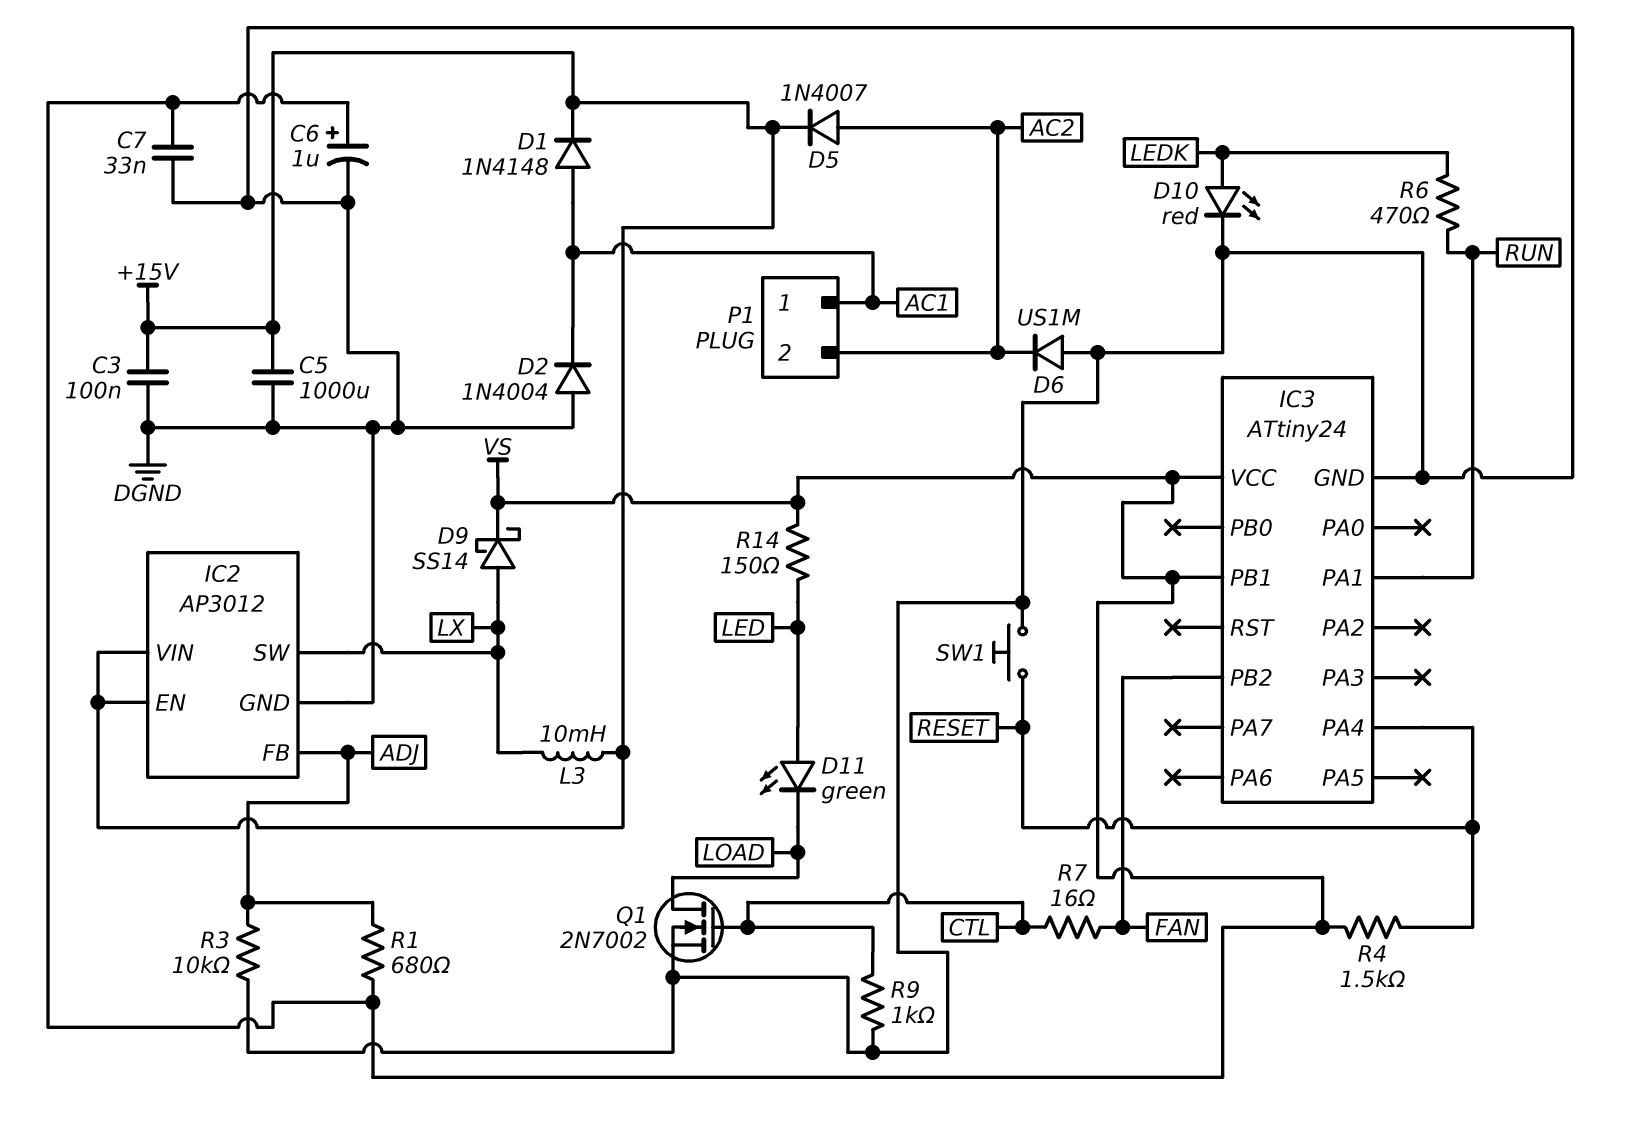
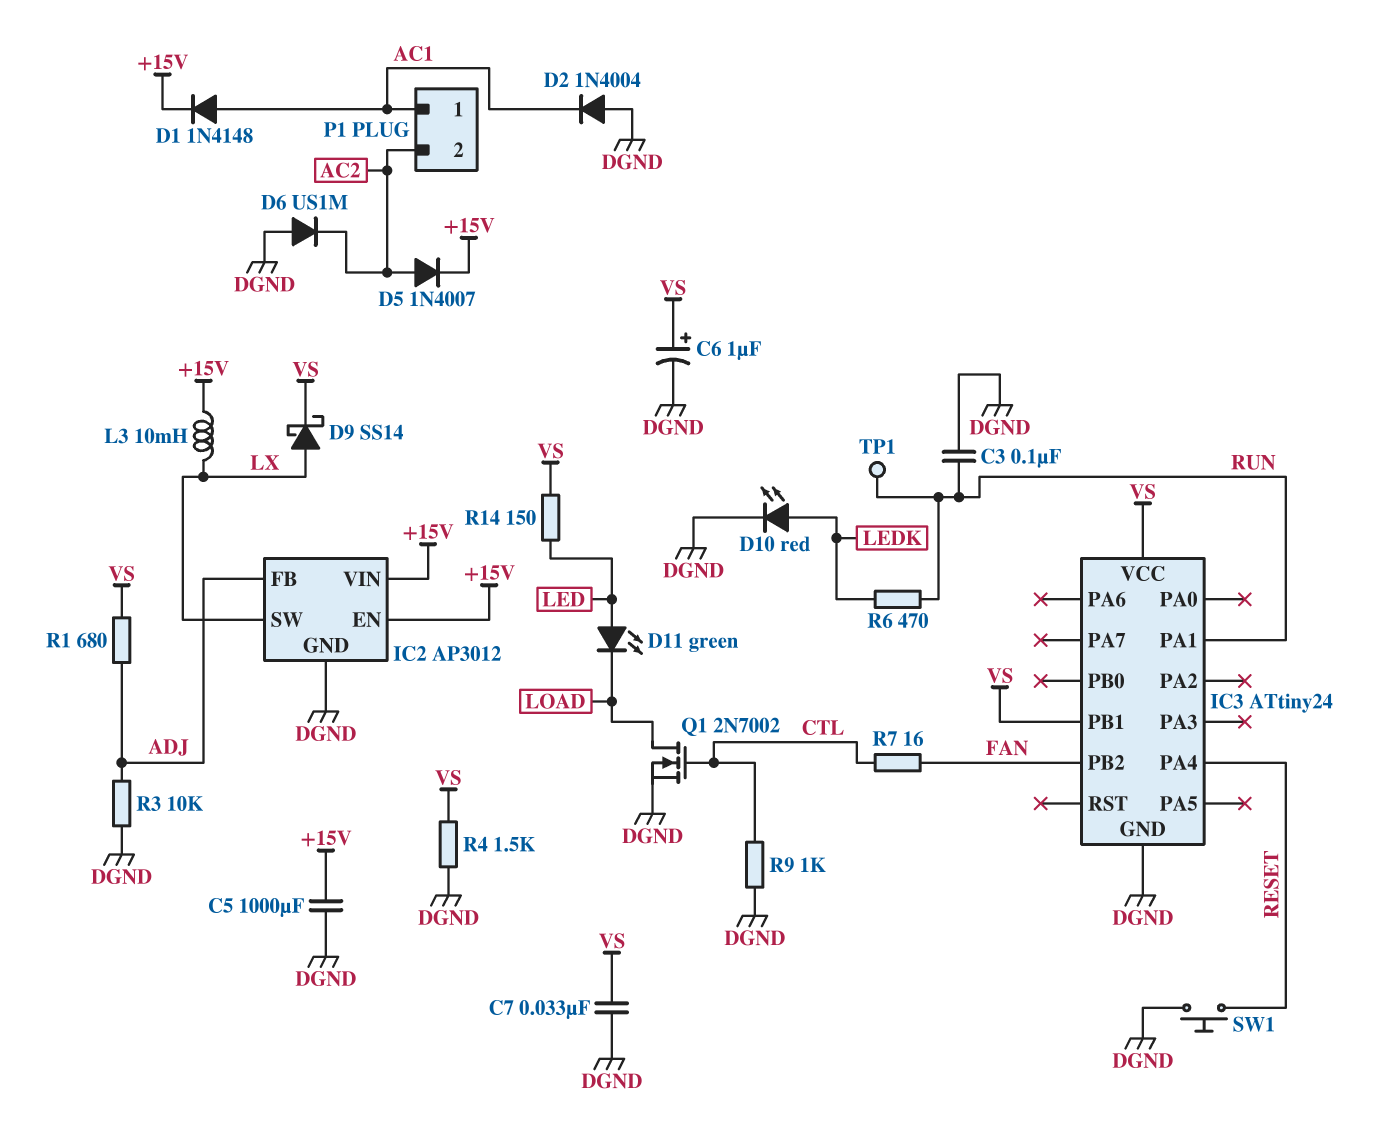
C3: 100nF (+15V, DGND) -> 100nF (DGND, RUN)
R4: 1.5k (RESET, VS) -> 1.5k (DGND, VS)
TP1: none -> test point (RUN)

